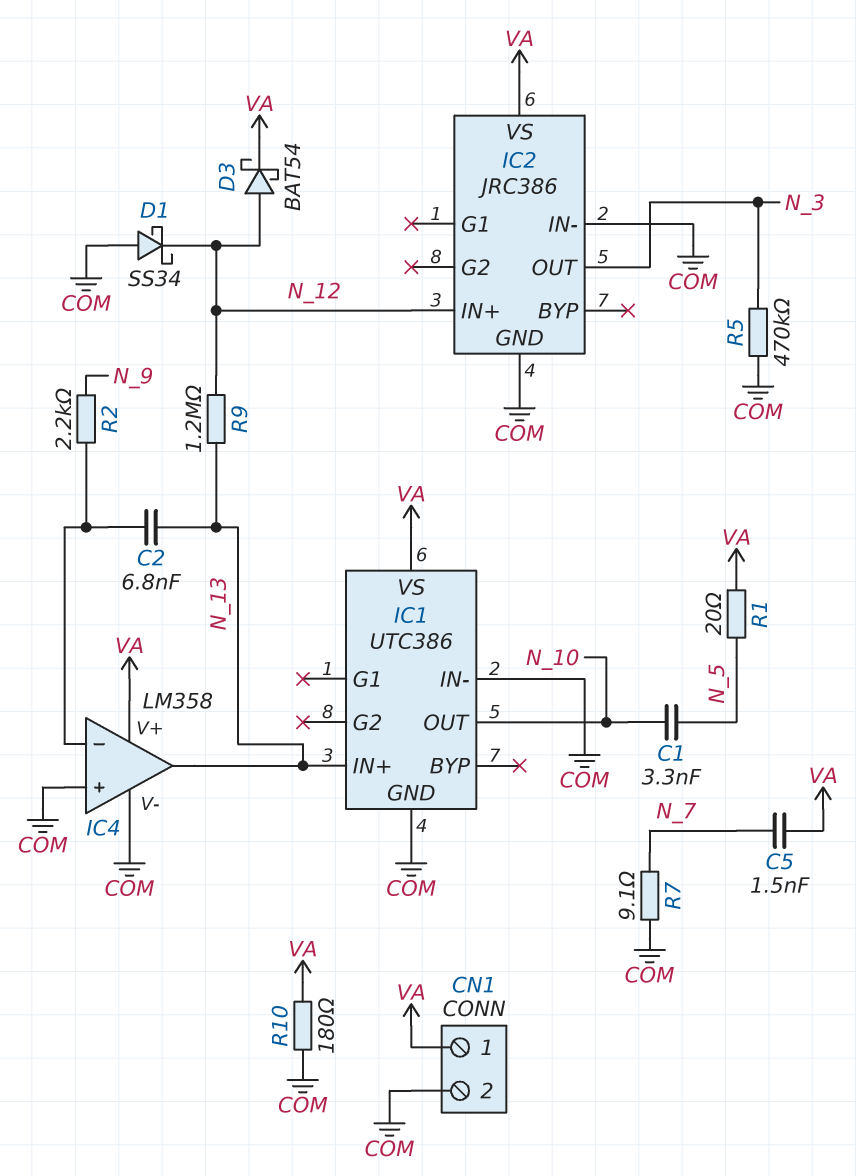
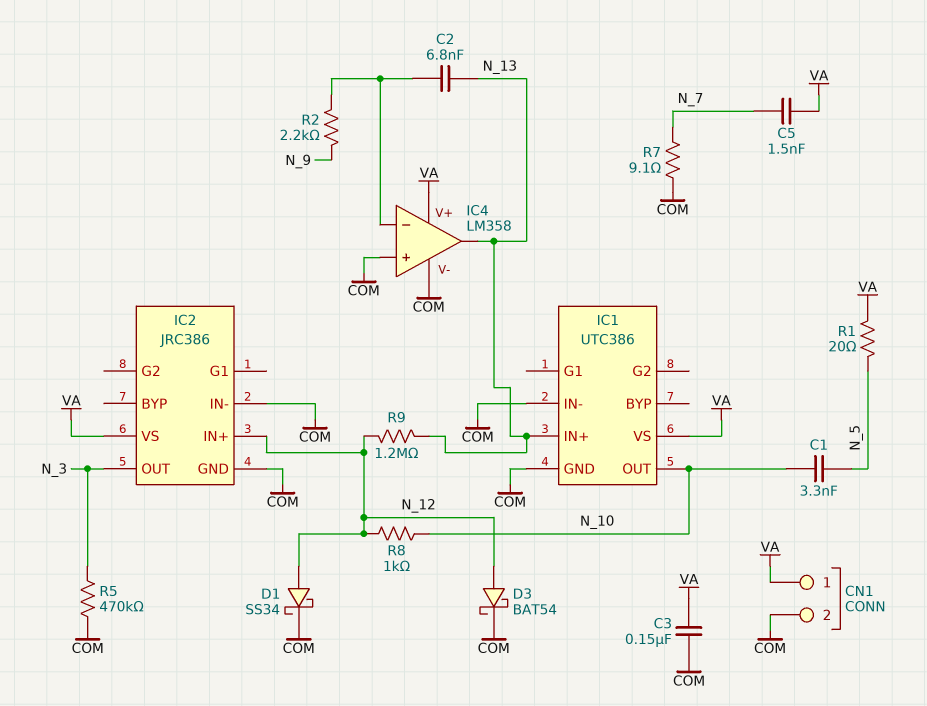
C3: none -> 150nF (COM, VA)
D1: schottky SS34 (A COM, K N_12) -> schottky SS34 (A N_12, K COM)
D3: schottky BAT54 (A N_12, K VA) -> schottky BAT54 (A N_12, K COM)
R8: none -> 1k (N_10, N_12)
R10: 180 (COM, VA) -> none

